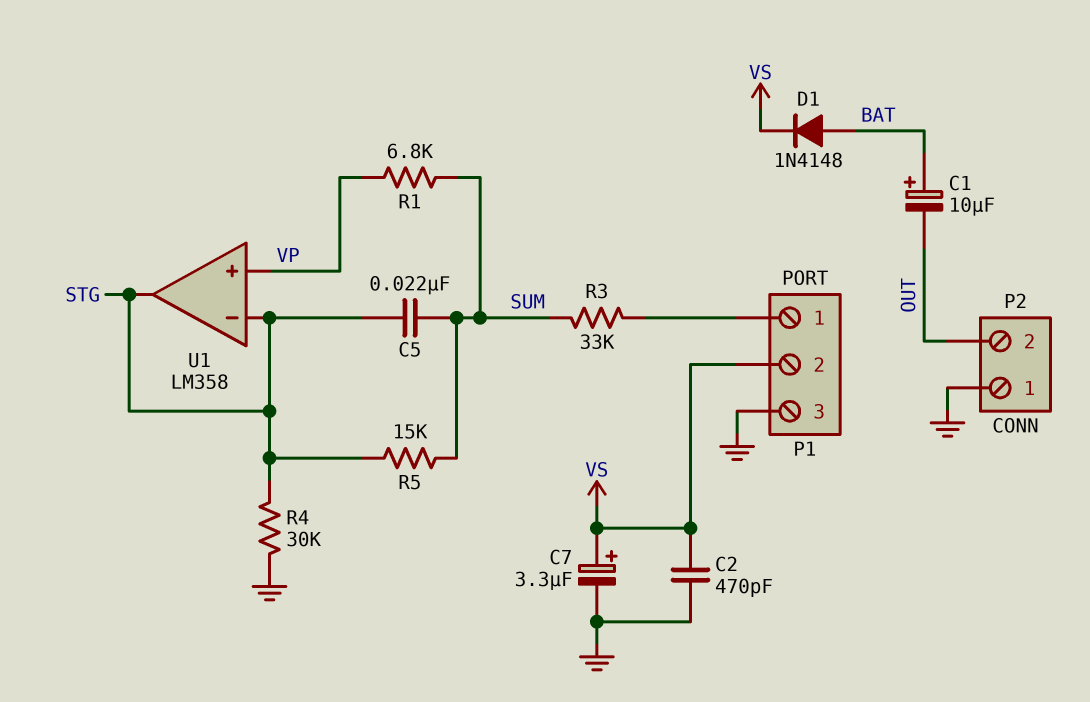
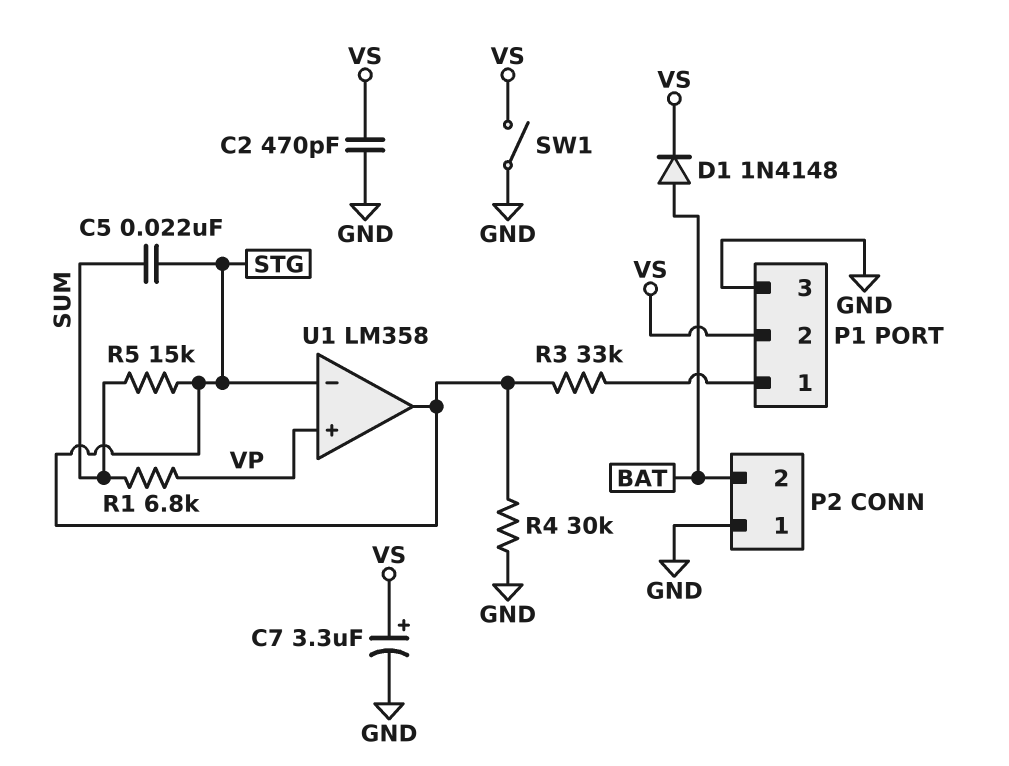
C1: 10uF (plus BAT, minus OUT) -> none
P2 pin 2: OUT -> BAT
R3: 33k (P1/1, SUM) -> 33k (P1/1, STG)
SW1: none -> switch (GND, VS)

